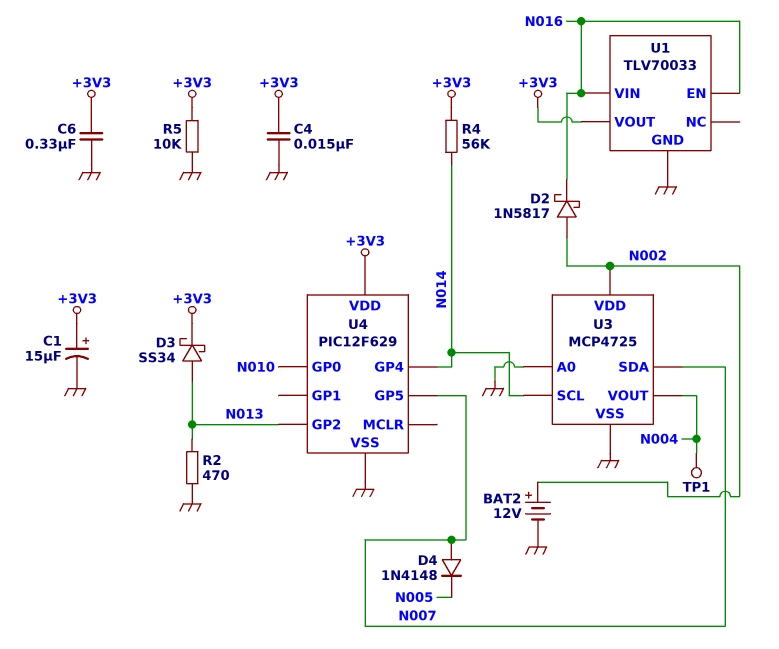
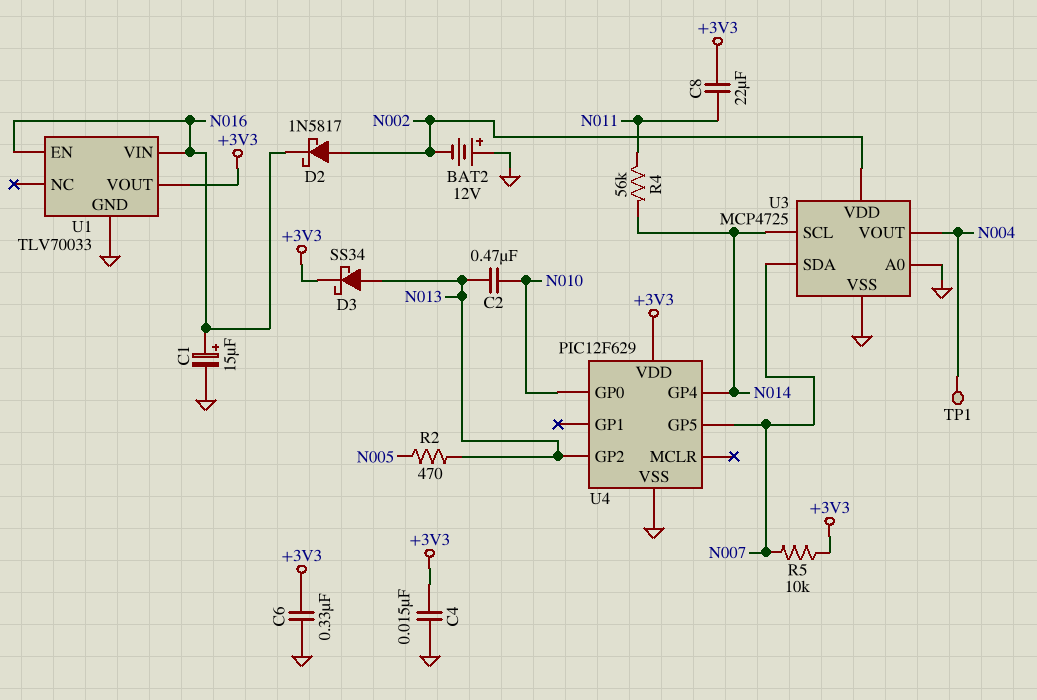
BAT2: 12V (plus N002, minus GND) -> 12V (plus GND, minus N002)
C1: 15uF (plus +3V3, minus GND) -> 15uF (plus N016, minus GND)
C2: none -> 470nF (N010, N013)
C8: none -> 22uF (+3V3, N011)
D4: diode 1N4148 (A N007, K N005) -> none
R2: 470 (GND, N013) -> 470 (N005, N013)
R4: 56k (+3V3, N014) -> 56k (N011, N014)
R5: 10k (+3V3, GND) -> 10k (+3V3, N007)

